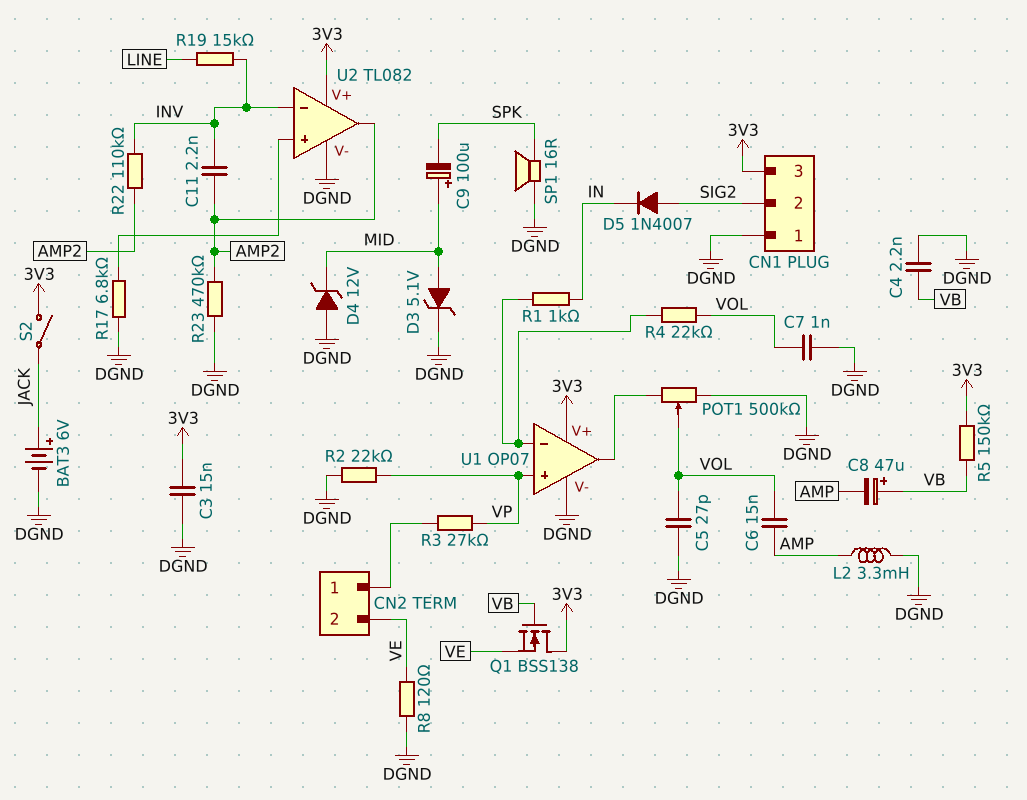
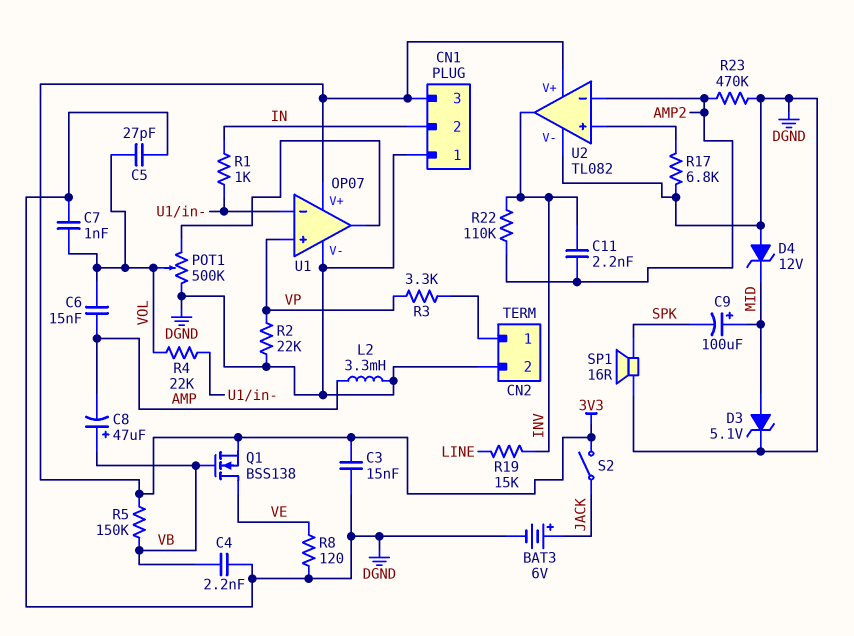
CN1 pin 2: SIG2 -> IN
CN2 pin 2: VE -> DGND
D5: diode 1N4007 (A SIG2, K IN) -> none
Q1: NMOS BSS138 (G VB, D 3V3, S VE) -> NMOS BSS138 (G VB, D VE, S 3V3)
R3: 27k (CN2/1, VP) -> 3.3k (CN2/1, VP)
U2 pin in-: INV -> AMP2
U2 pin out: AMP2 -> INV

